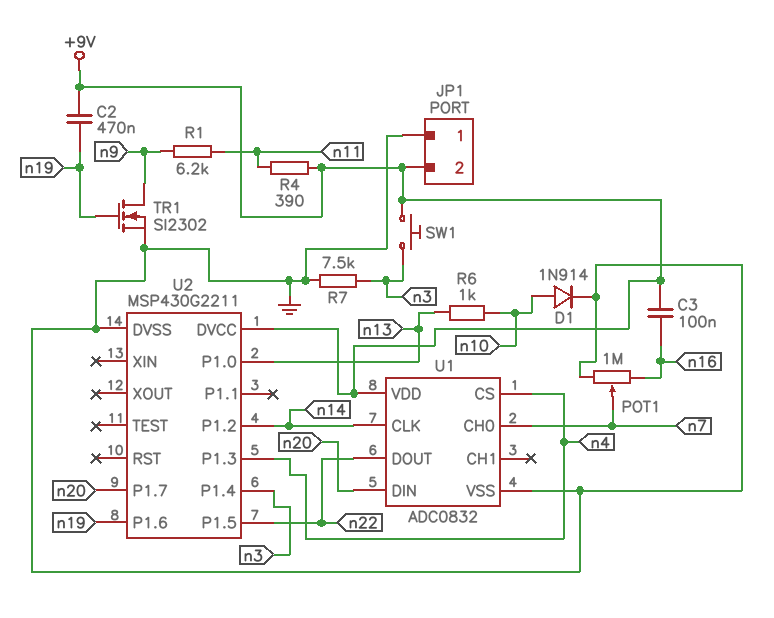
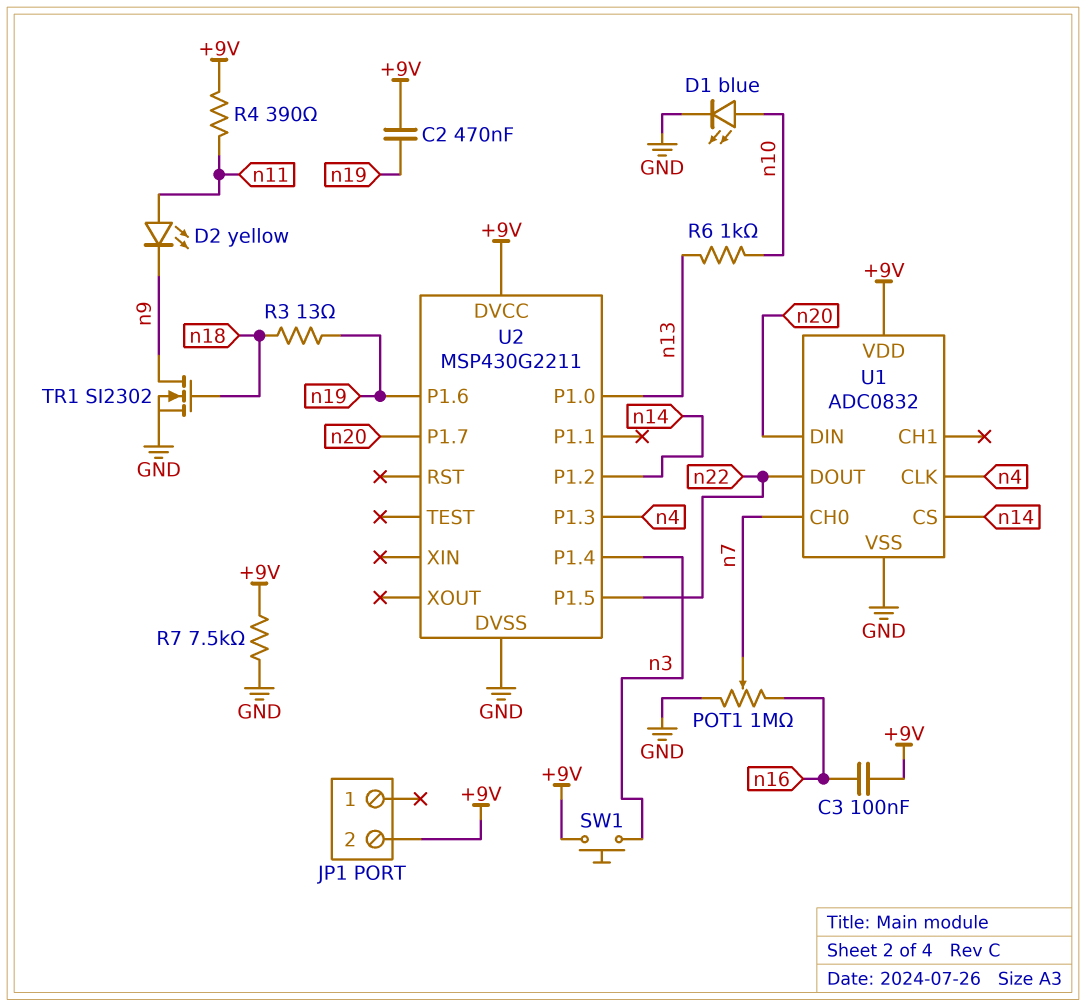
D1: diode 1N914 (A n10, K GND) -> LED blue (A n10, K GND)
D2: none -> LED yellow (A n11, K n9)
JP1 pin 1: GND -> none
R1: 6.2k (n9, n11) -> none
R3: none -> 13 (n18, n19)
R7: 7.5k (GND, n3) -> 7.5k (+9V, GND)
TR1: NMOS SI2302 (G n19, D n9, S GND) -> NMOS SI2302 (G n18, D n9, S GND)
U1 pin CLK: n14 -> n4
U1 pin CS: n4 -> n14

